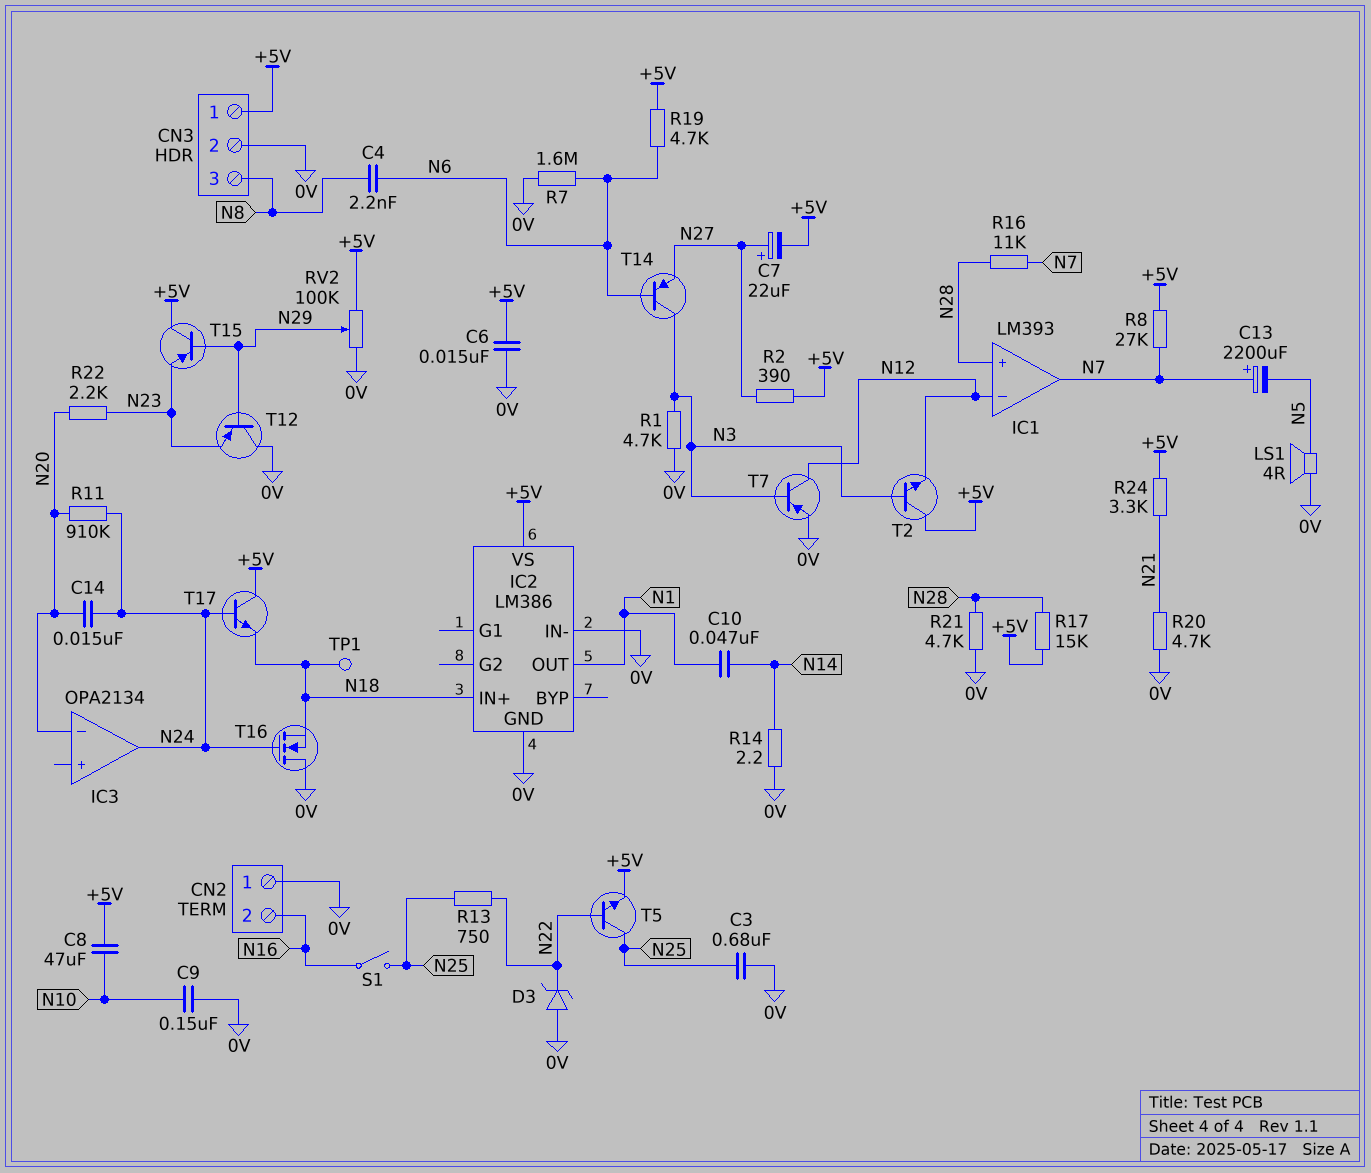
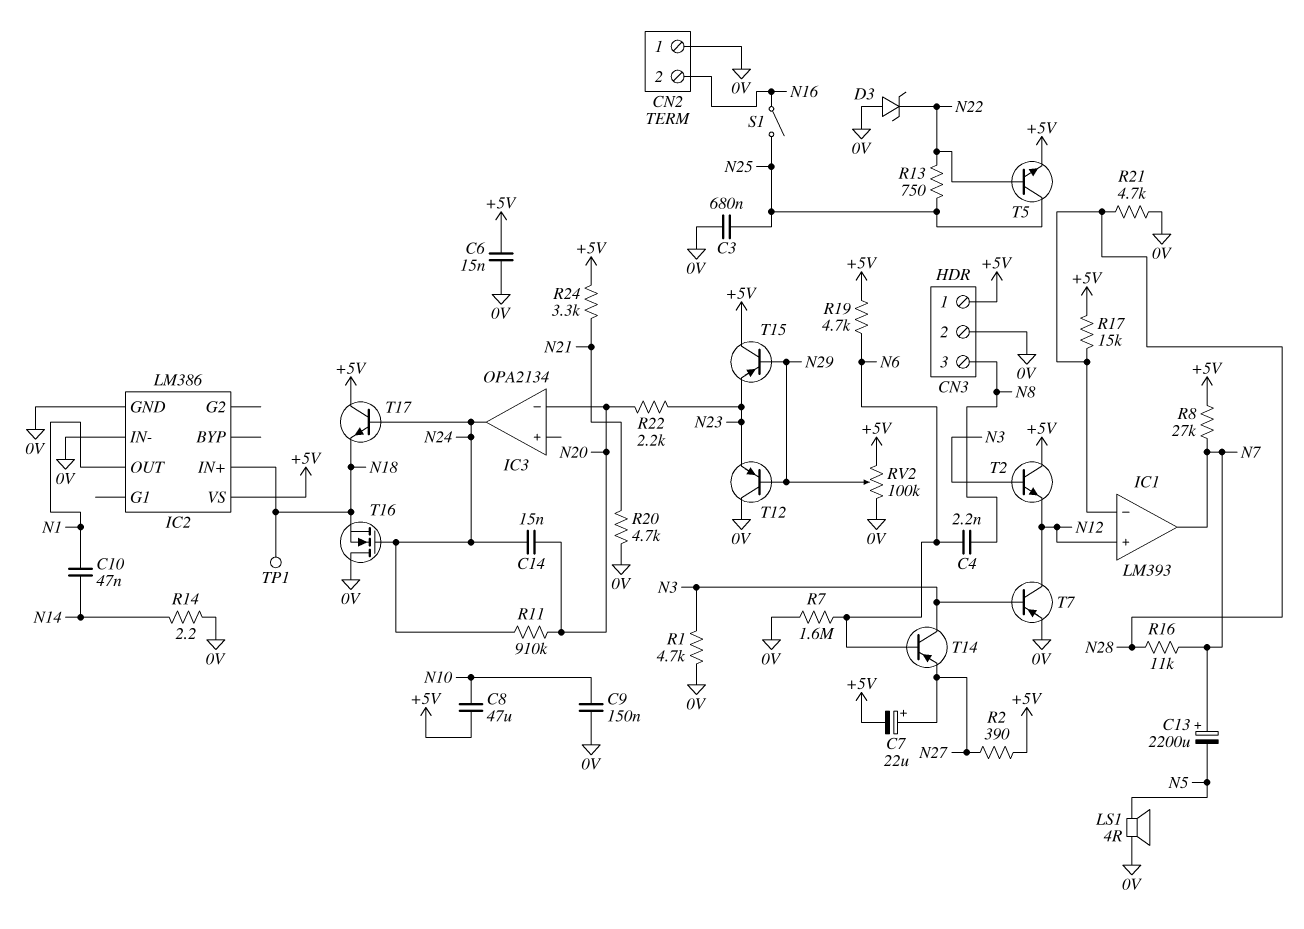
IC1 pin in+: N28 -> N12
IC1 pin in-: N12 -> N28

